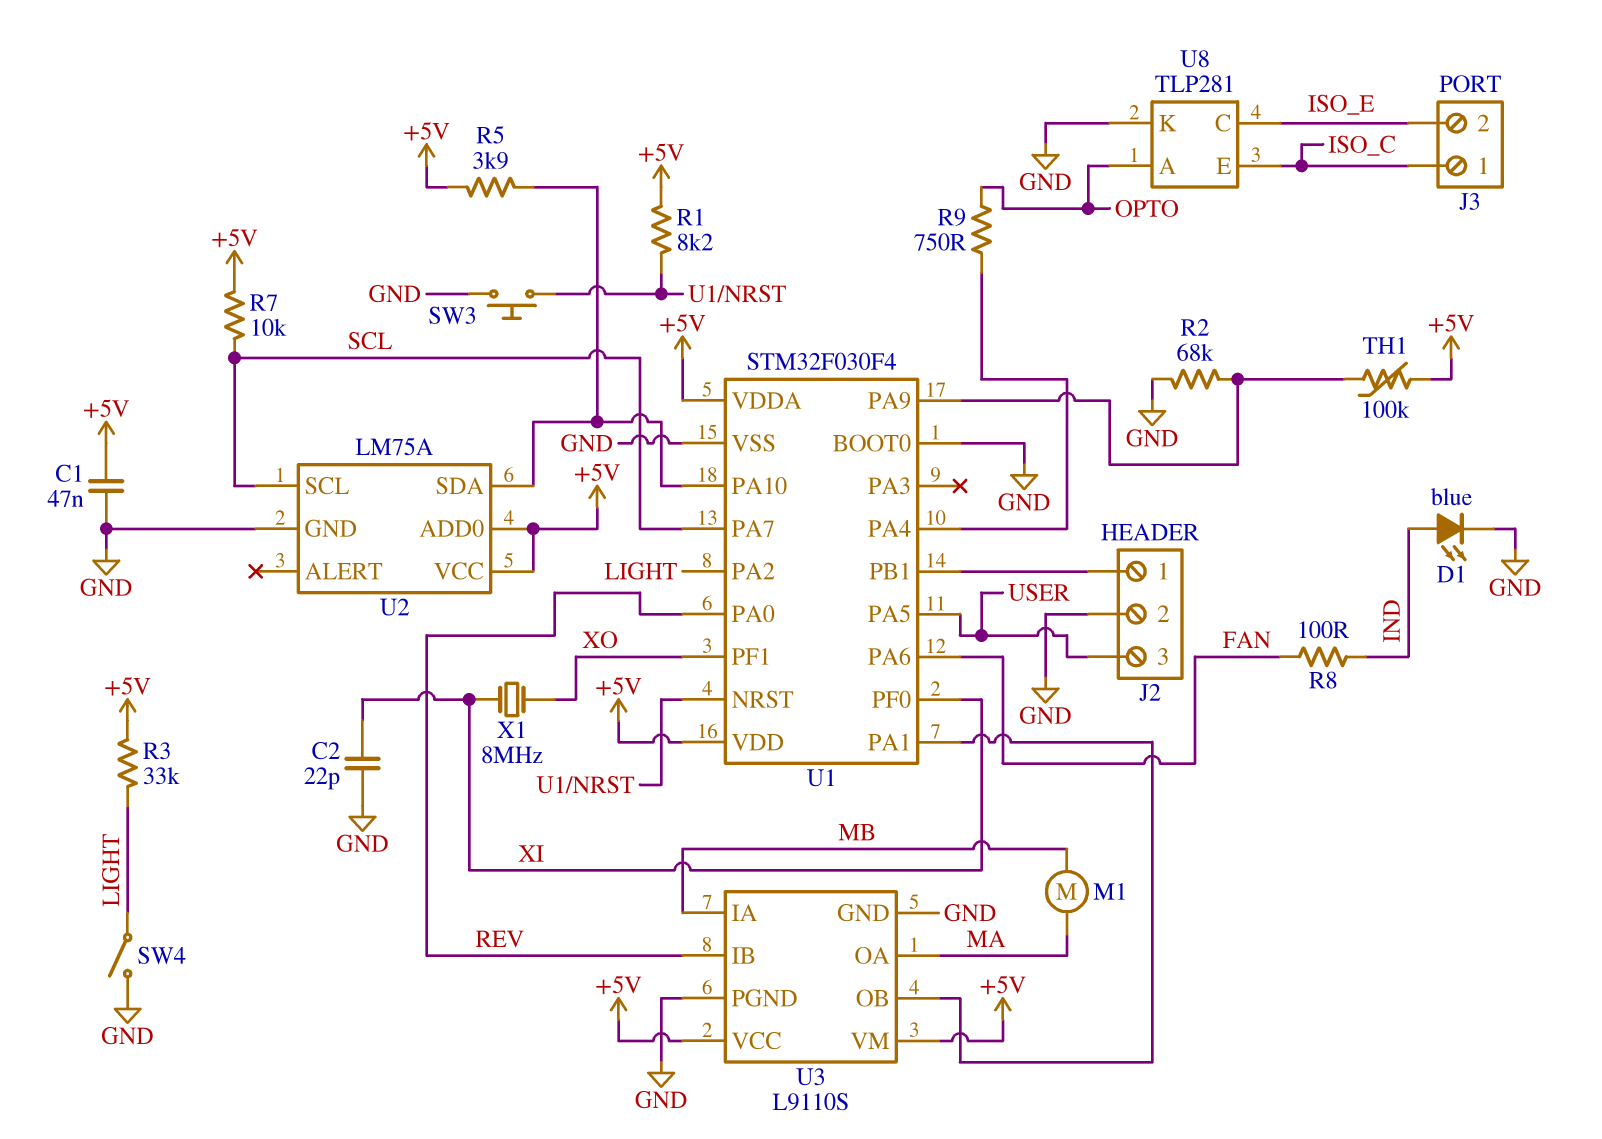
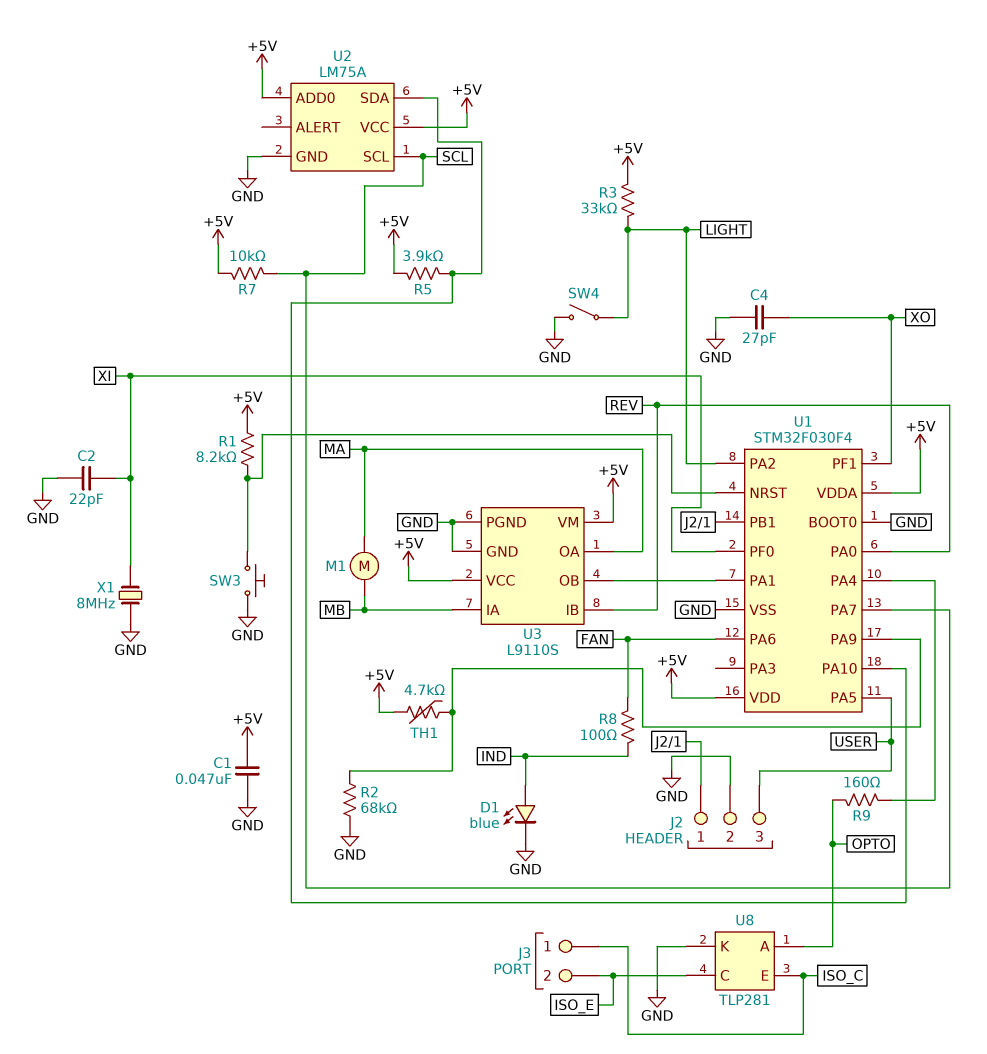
C4: none -> 27pF (GND, XO)
R9: 750 (OPTO, U1/PA4) -> 160 (OPTO, U1/PA4)
TH1: 100k (+5V, U1/PA9) -> 4.7k (+5V, U1/PA9)
X1: 8MHz (XI, XO) -> 8MHz (GND, XI)

